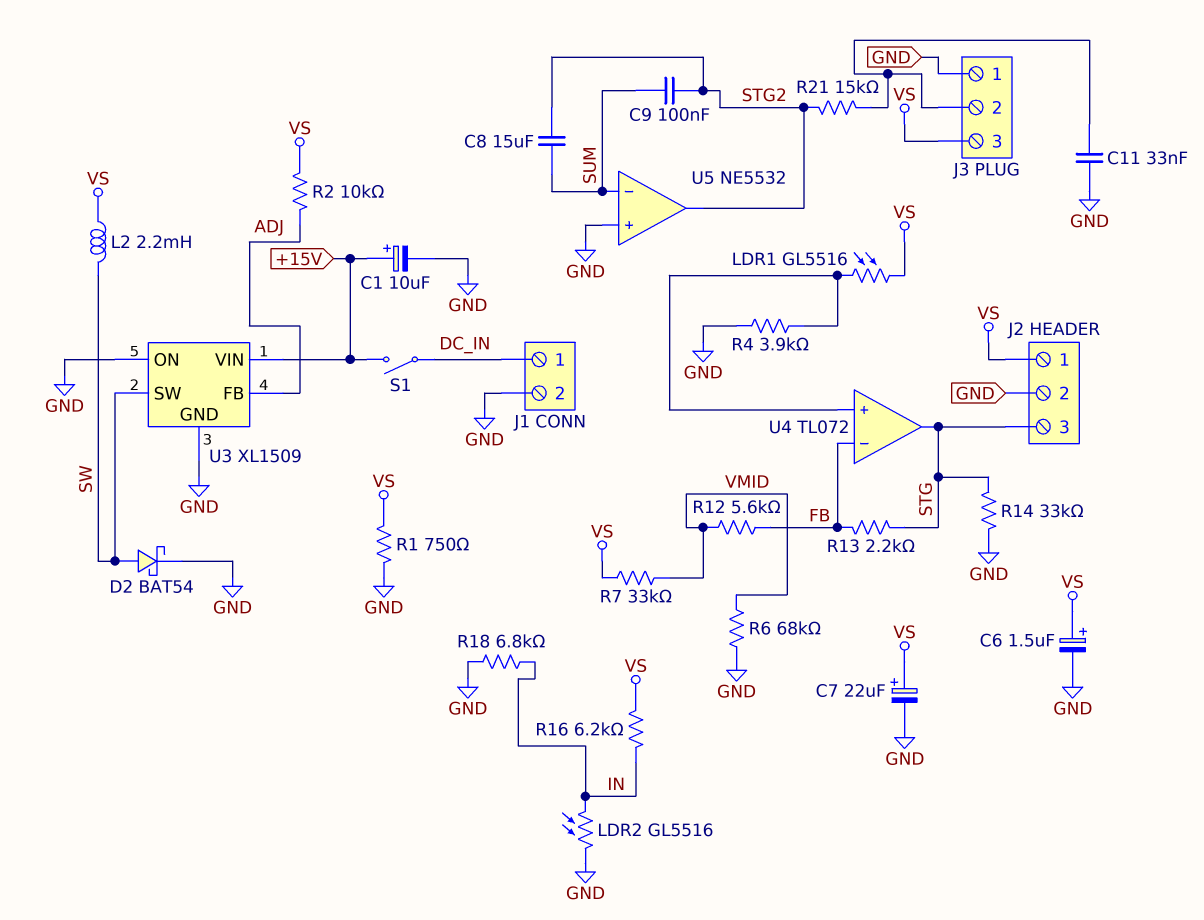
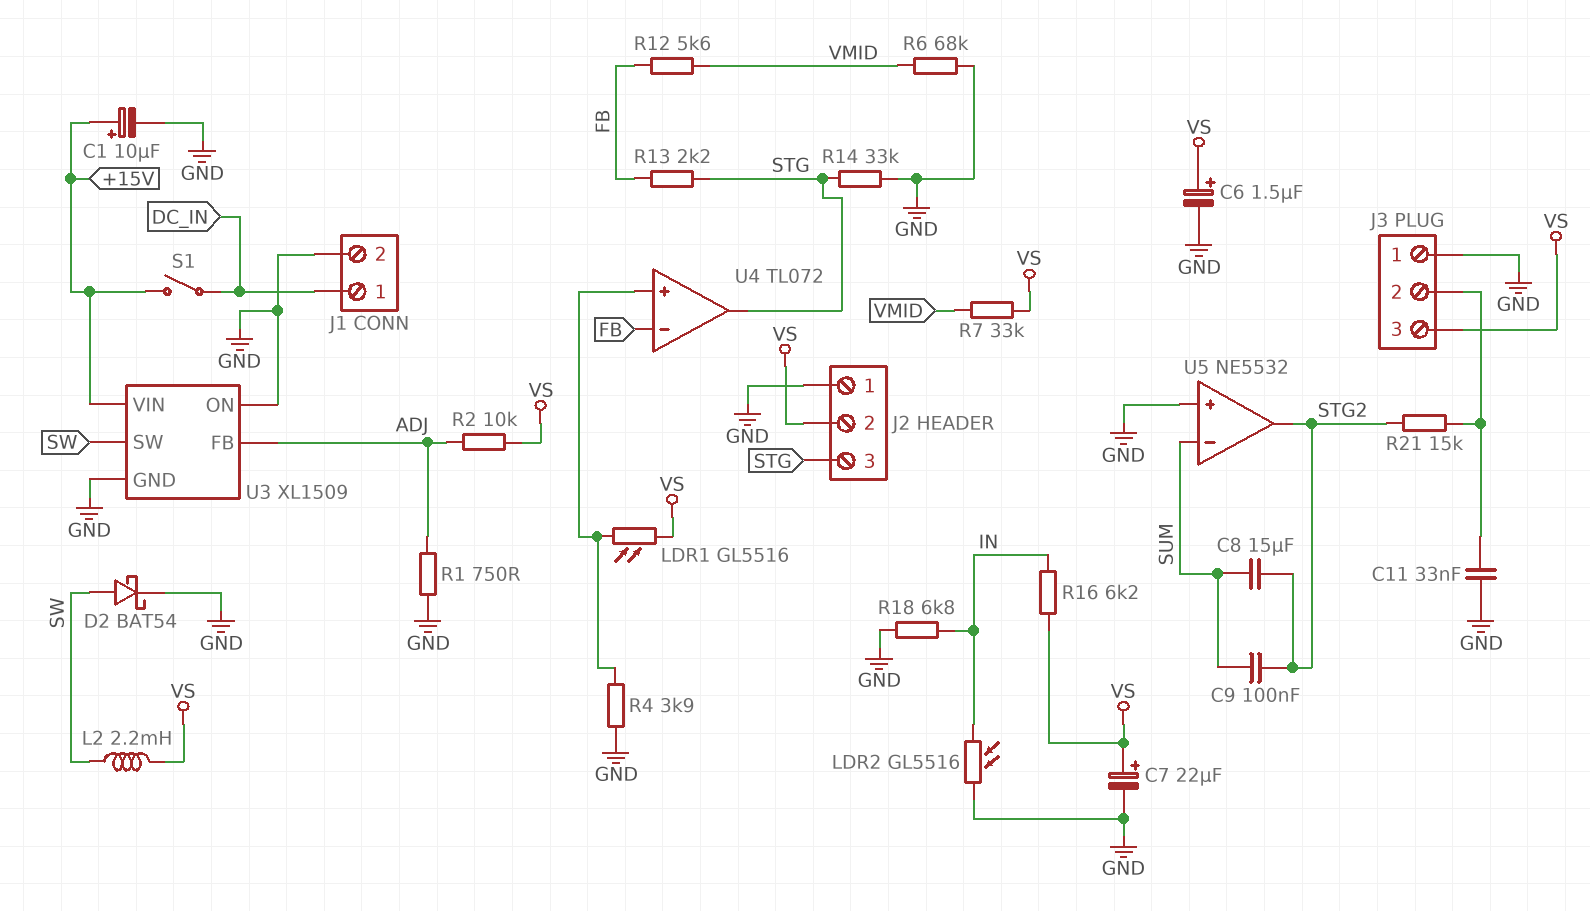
J2 pin 1: VS -> GND
J2 pin 2: GND -> VS
R1: 750 (GND, VS) -> 750 (ADJ, GND)

